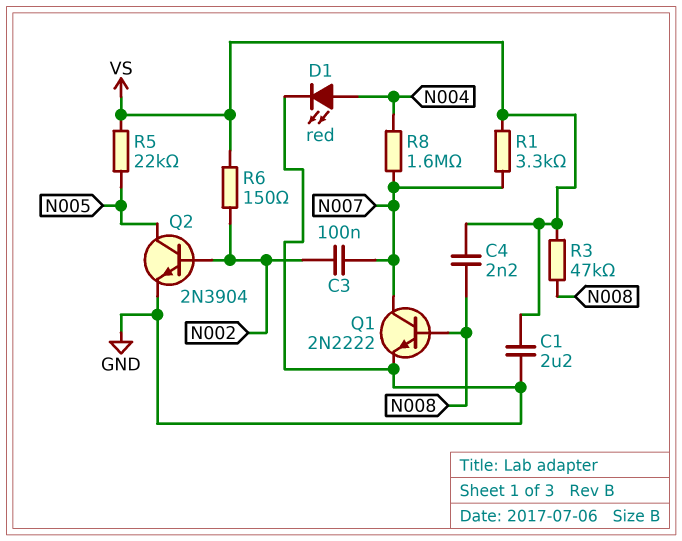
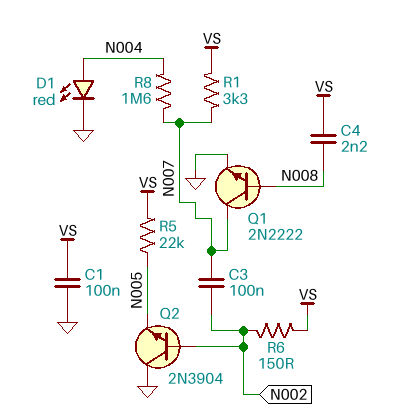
C1: 2.2uF (GND, VS) -> 100nF (GND, VS)
Q2: NPN 2N3904 (B N002, C N005, E GND) -> NPN 2N3904 (B N002, C GND, E N005)
R3: 47k (N008, VS) -> none

